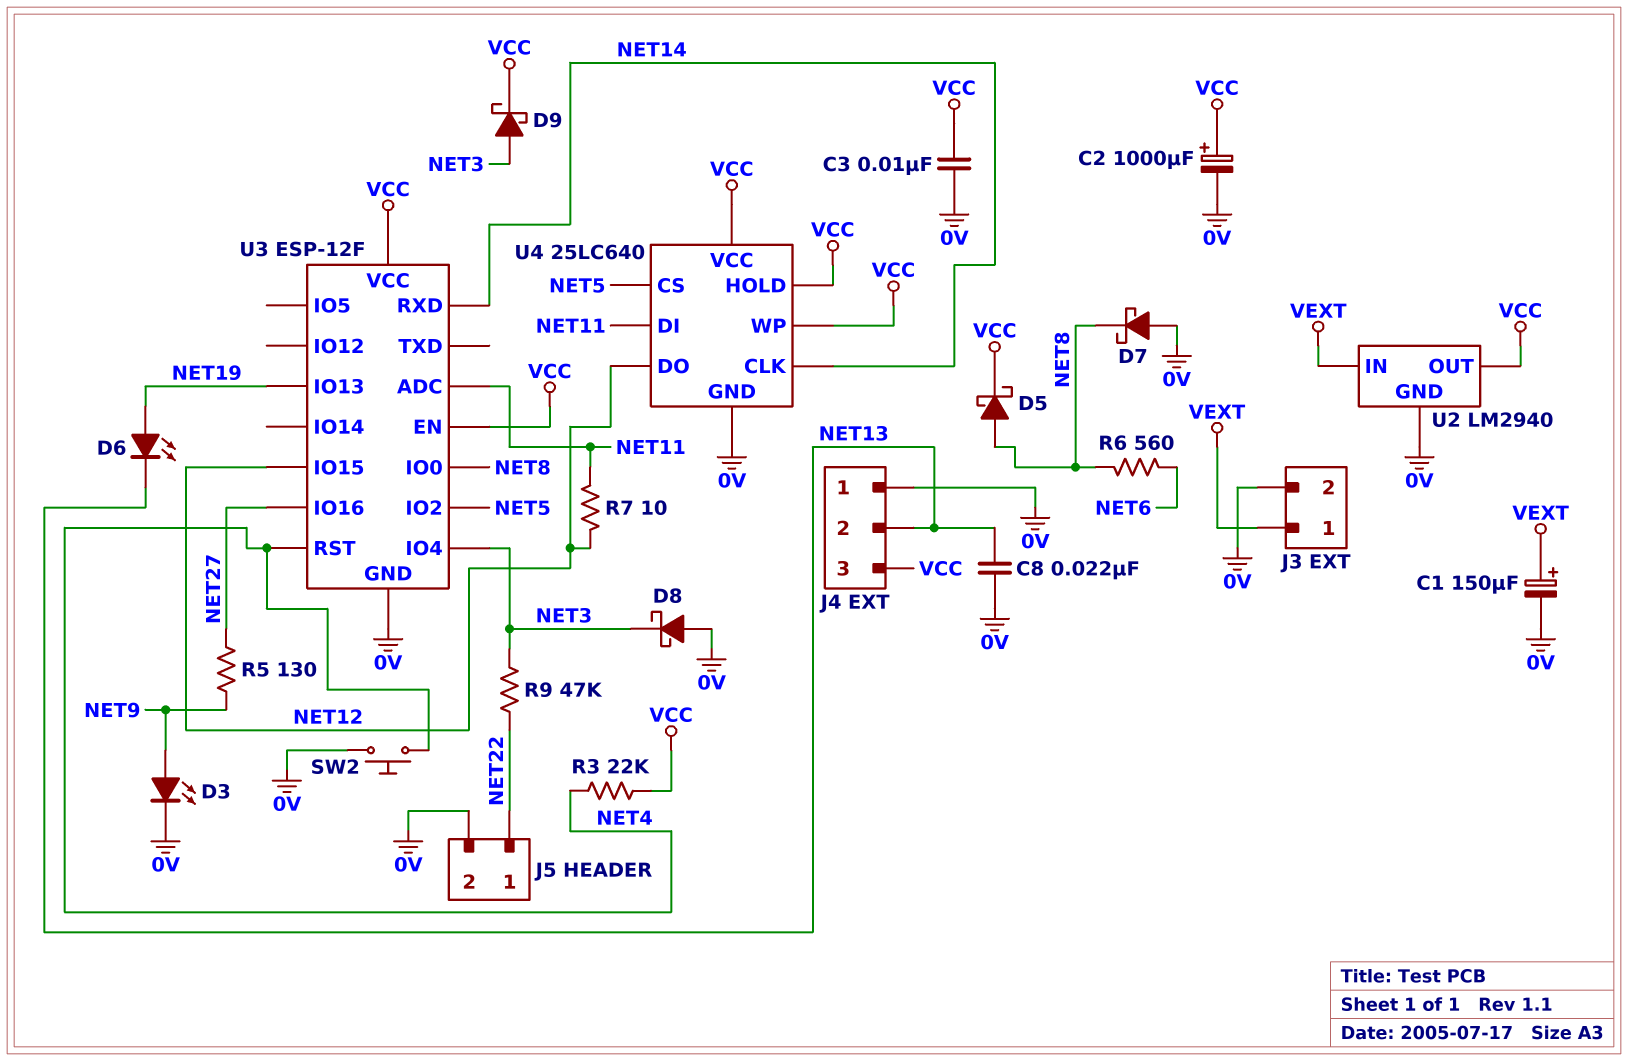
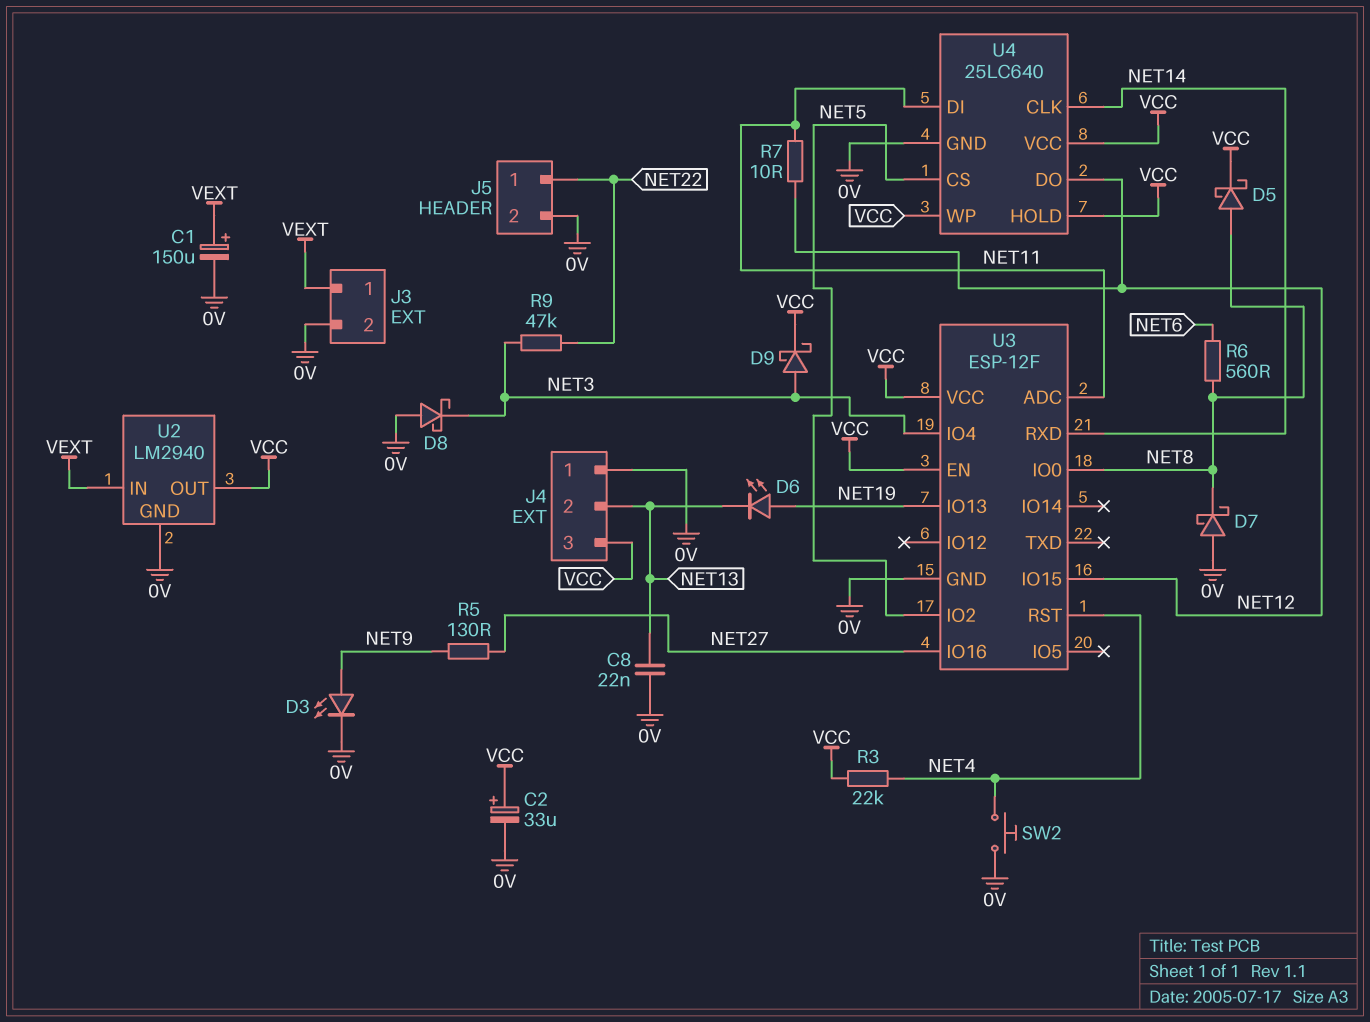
C2: 1000uF (plus VCC, minus 0V) -> 33uF (plus VCC, minus 0V)
C3: 10nF (0V, VCC) -> none

